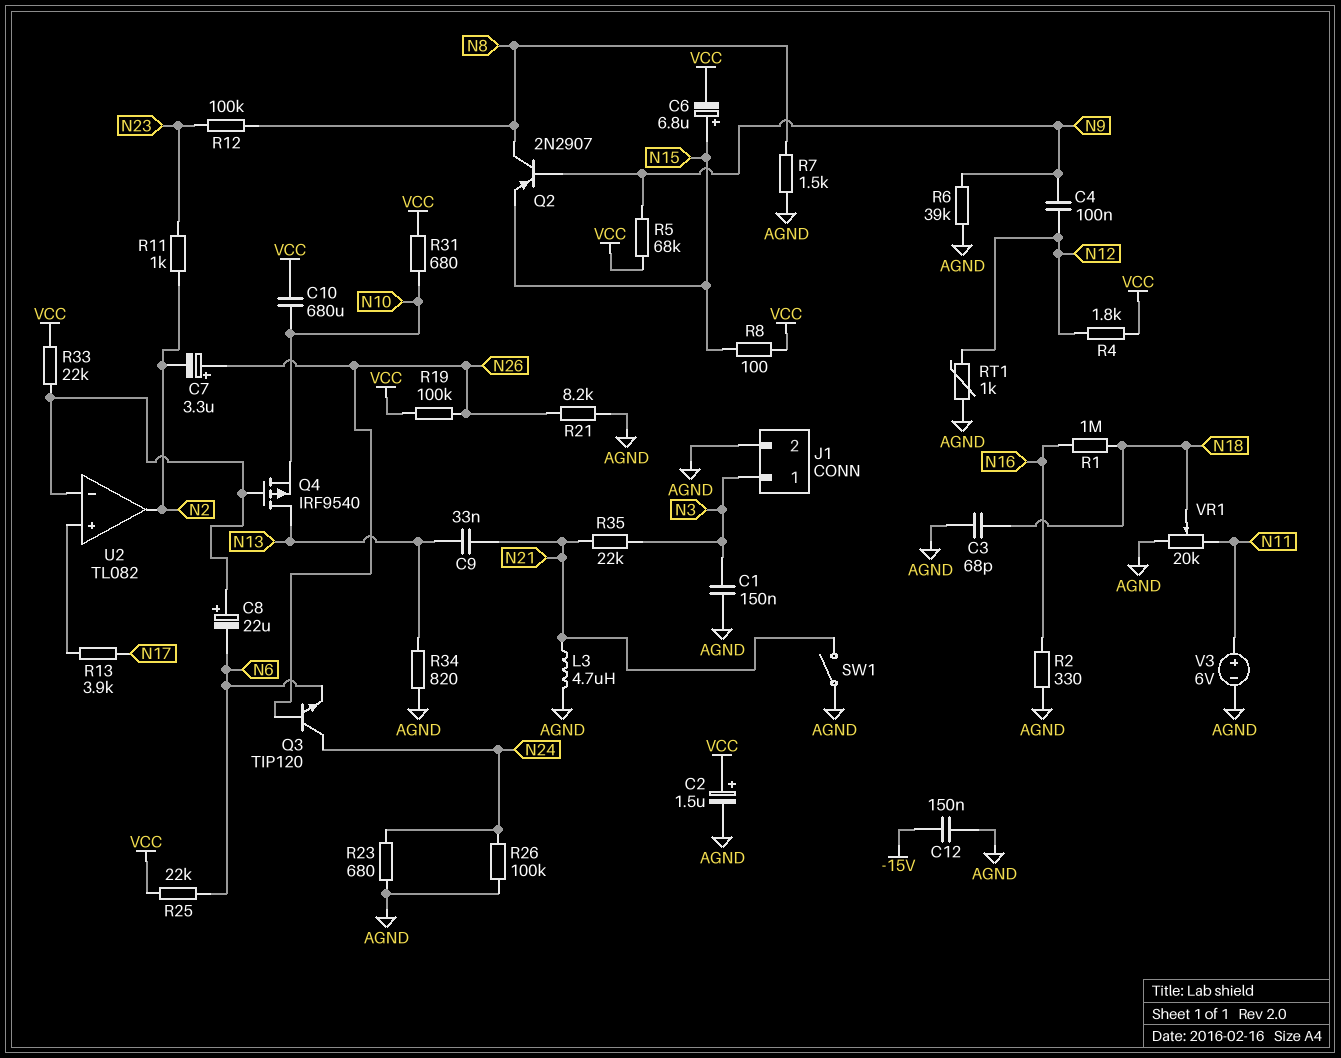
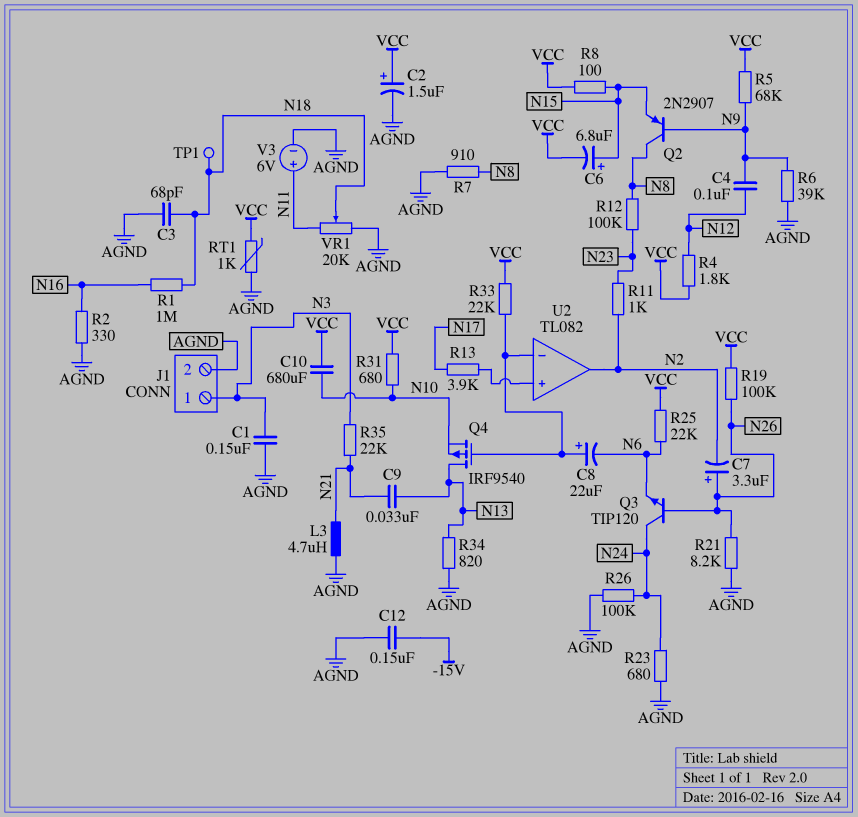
R7: 1.5k (AGND, N8) -> 910 (AGND, N8)
RT1: 1k (AGND, N12) -> 1k (AGND, VCC)
SW1: switch (AGND, N21) -> none
TP1: none -> test point (N18)

